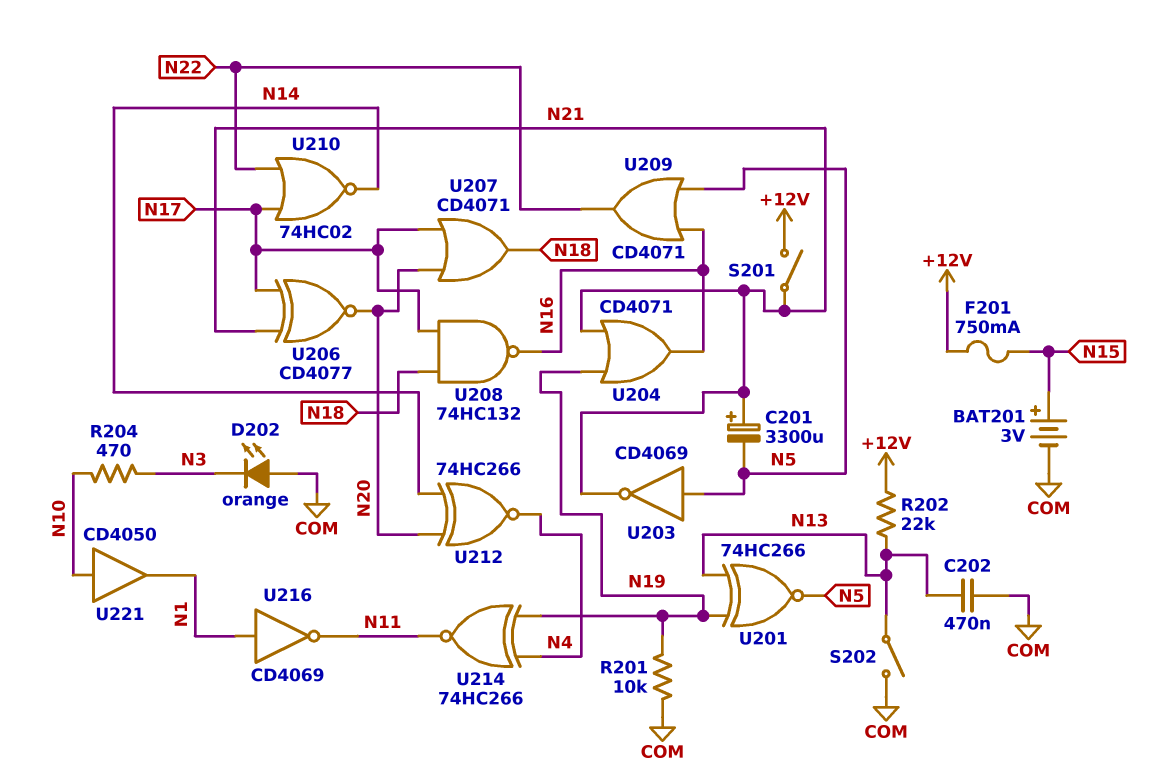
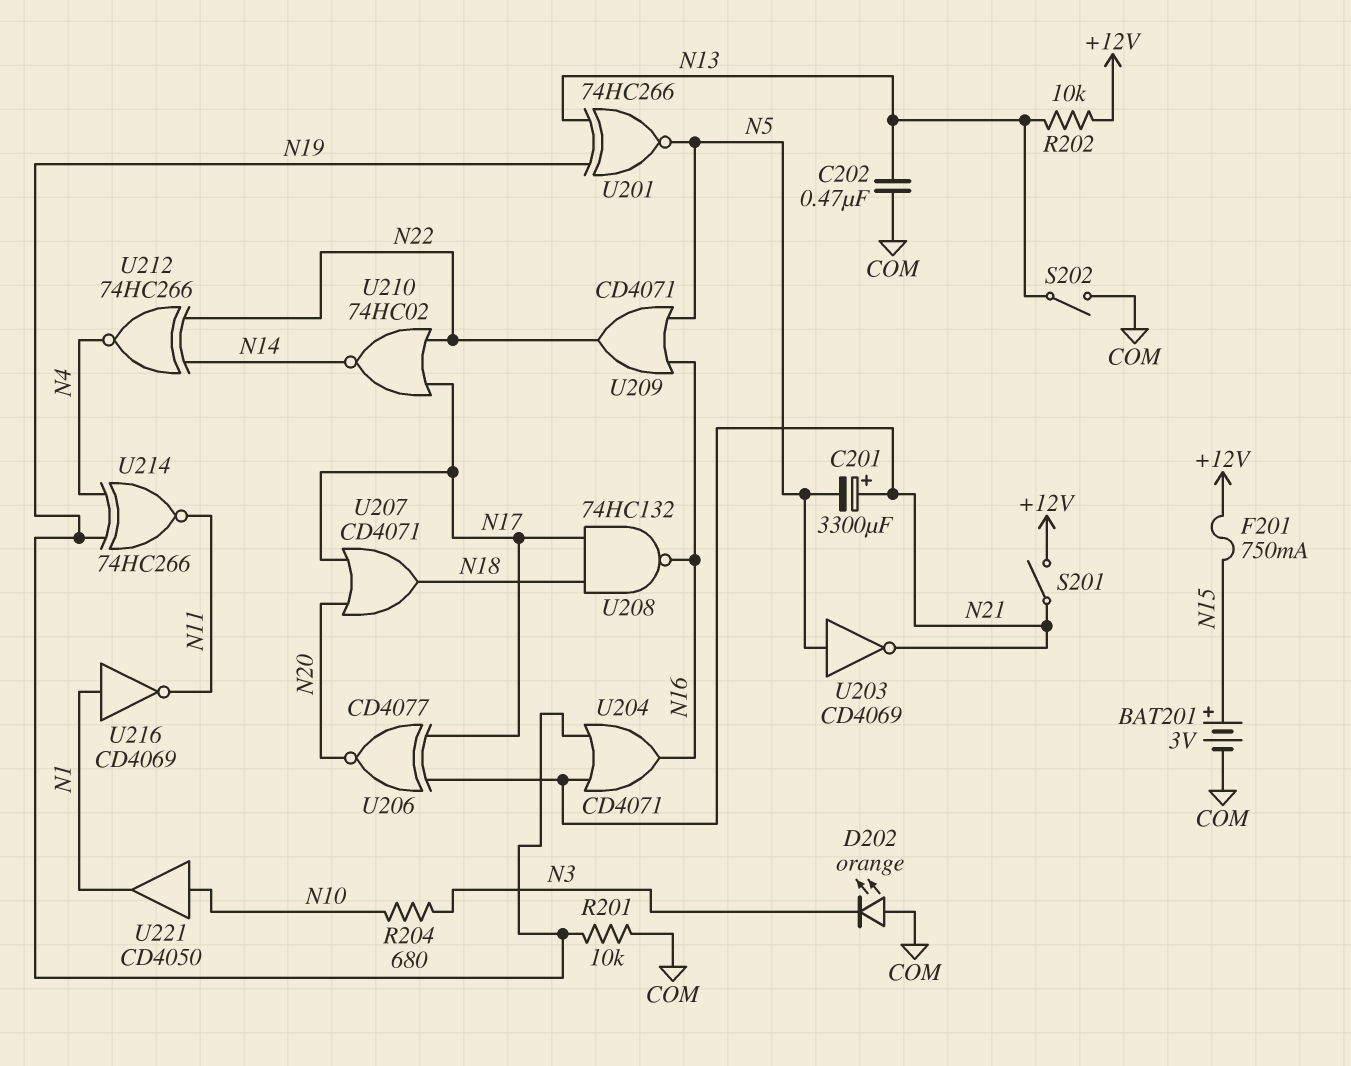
R202: 22k (+12V, N13) -> 10k (+12V, N13)
R204: 470 (N3, N10) -> 680 (N3, N10)
U212: XNOR 74HC266 (in N14, in N20, out N4) -> XNOR 74HC266 (in N14, in N22, out N4)

